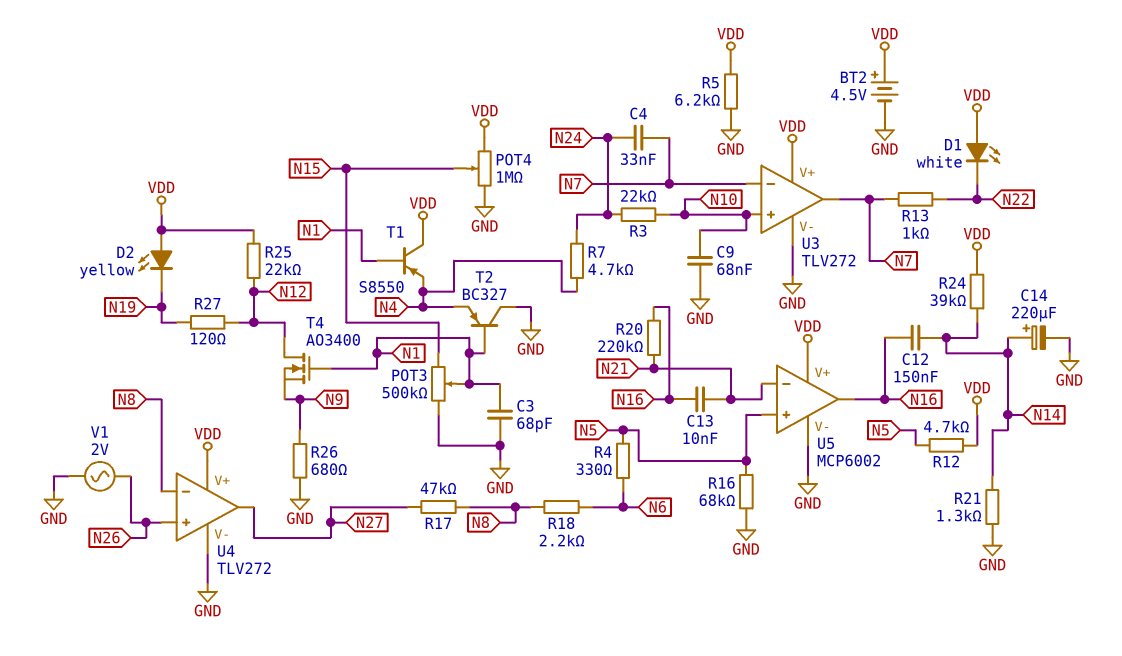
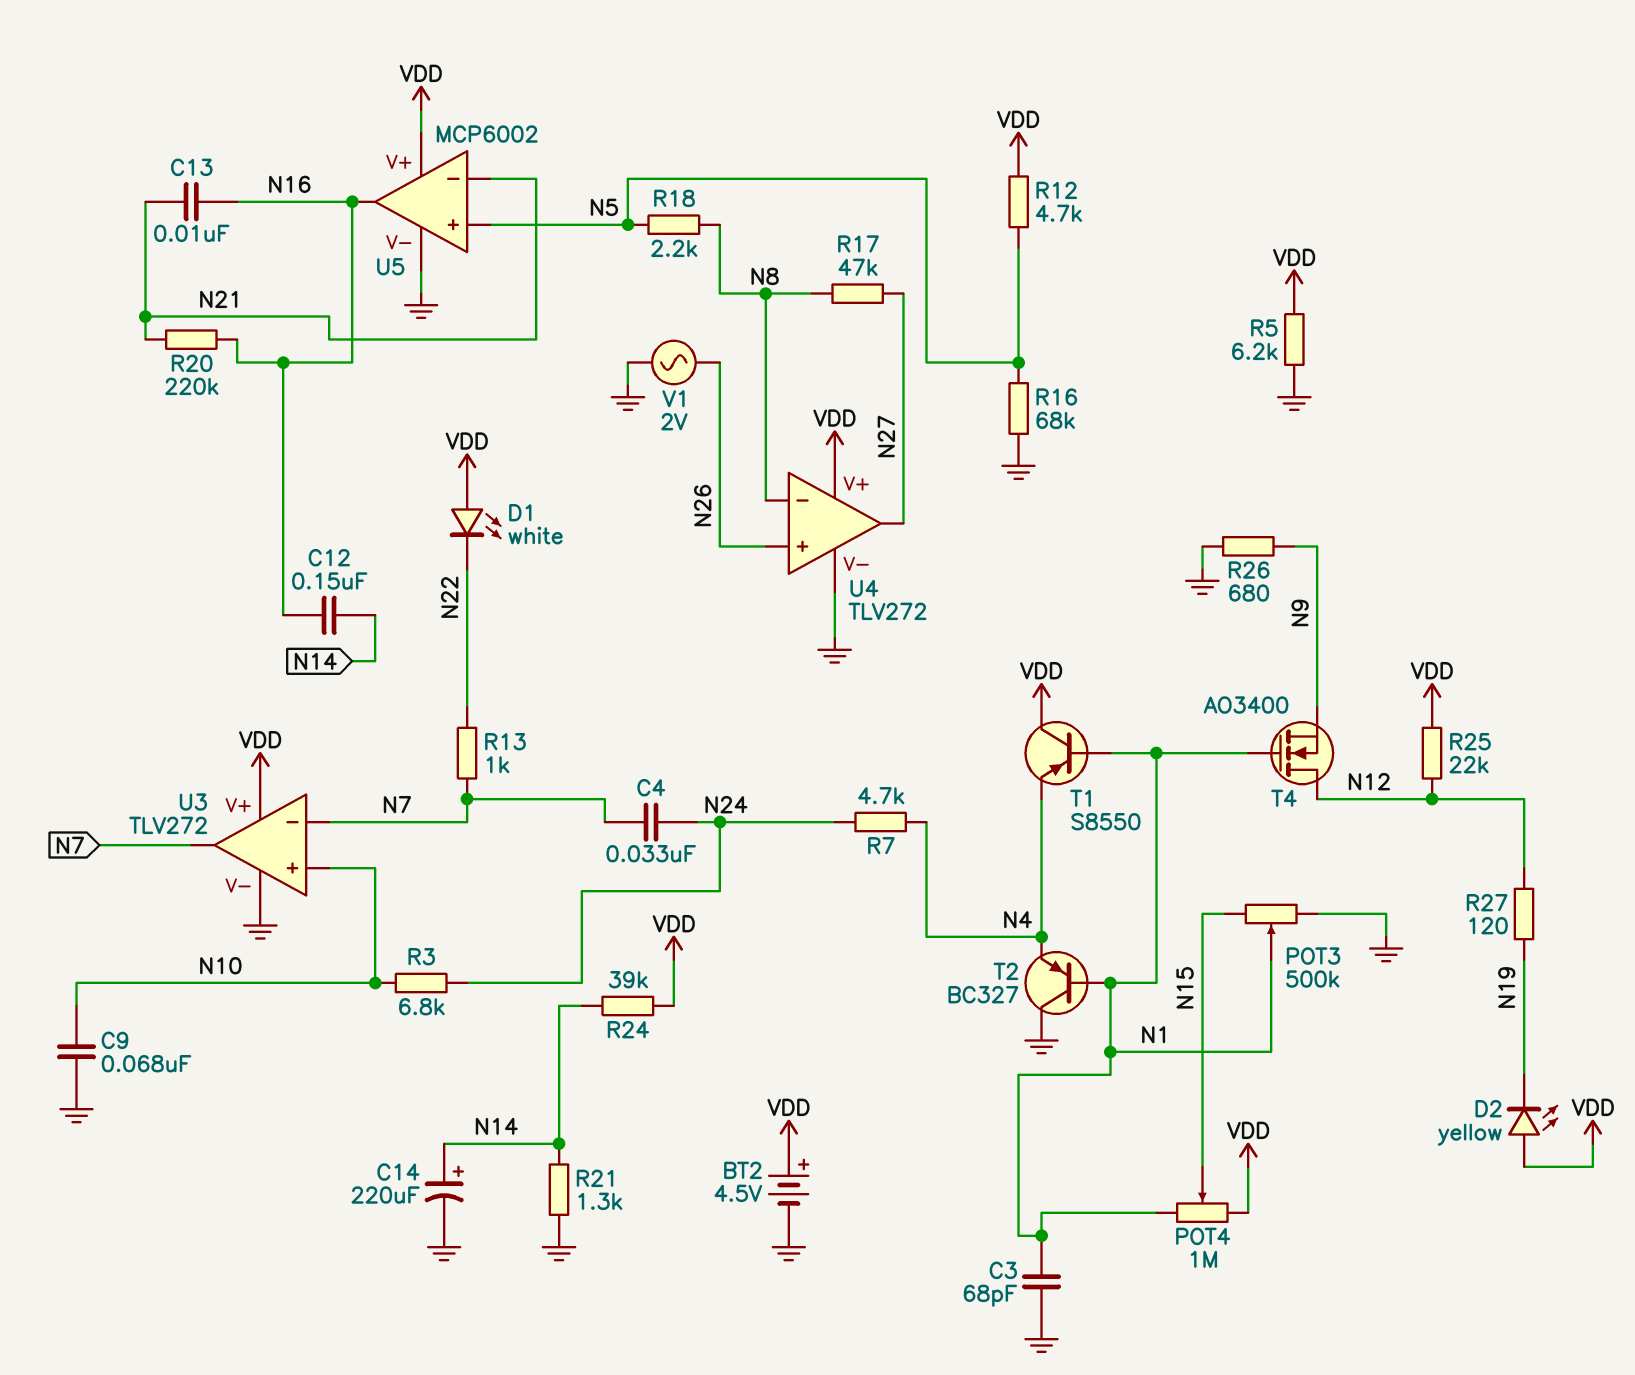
POT4: 1M (GND, VDD, wiper N15) -> 1M (N1, VDD, wiper N15)
R3: 22k (N10, N24) -> 6.8k (N10, N24)
R4: 330 (N5, N6) -> none
R18: 2.2k (N6, N8) -> 2.2k (N5, N8)

